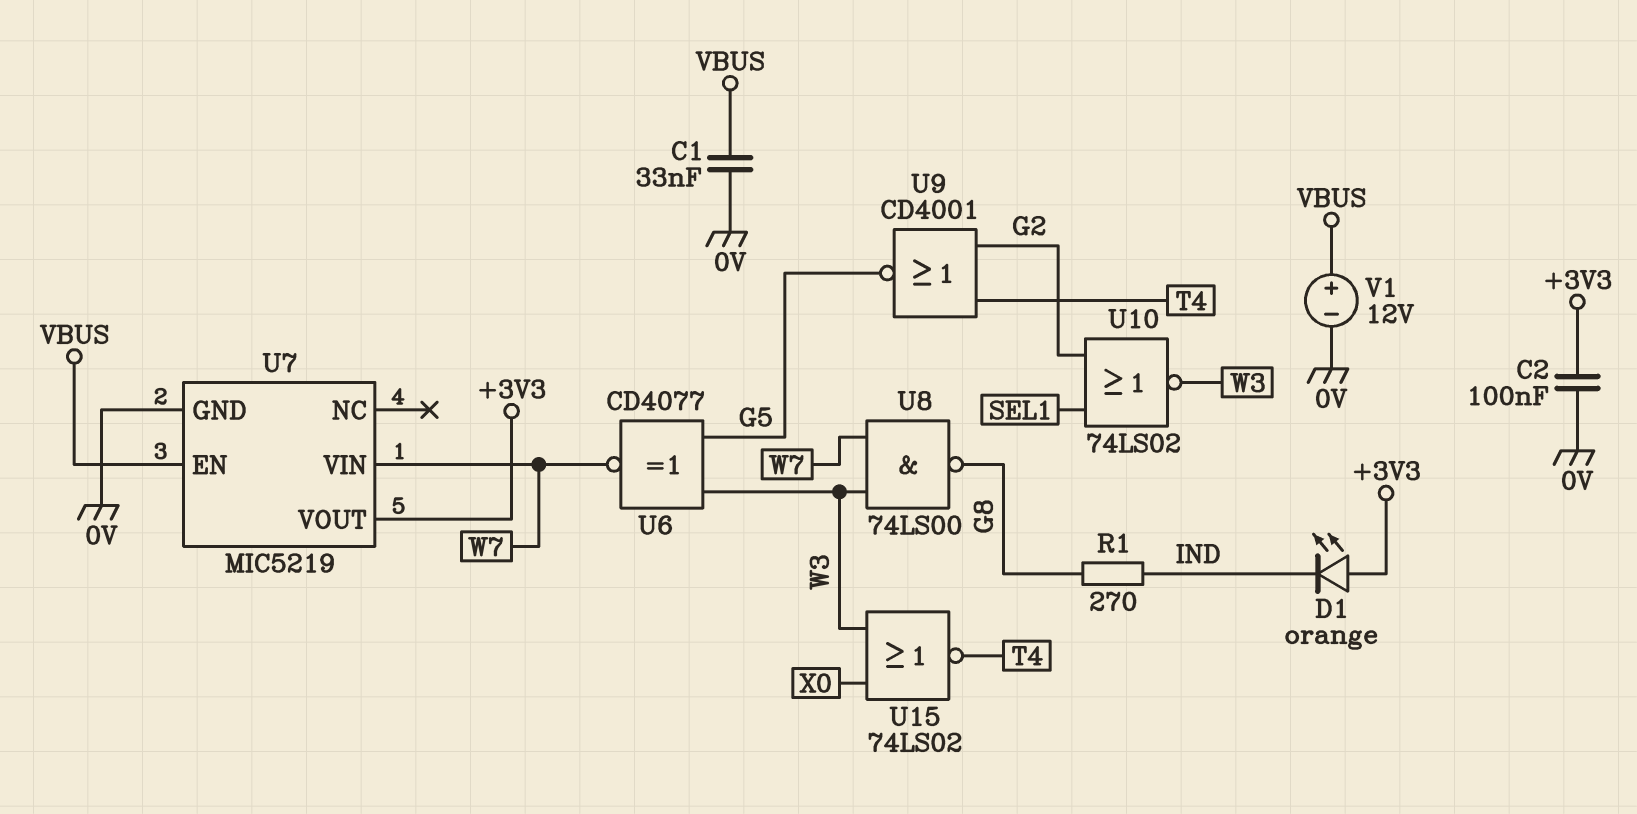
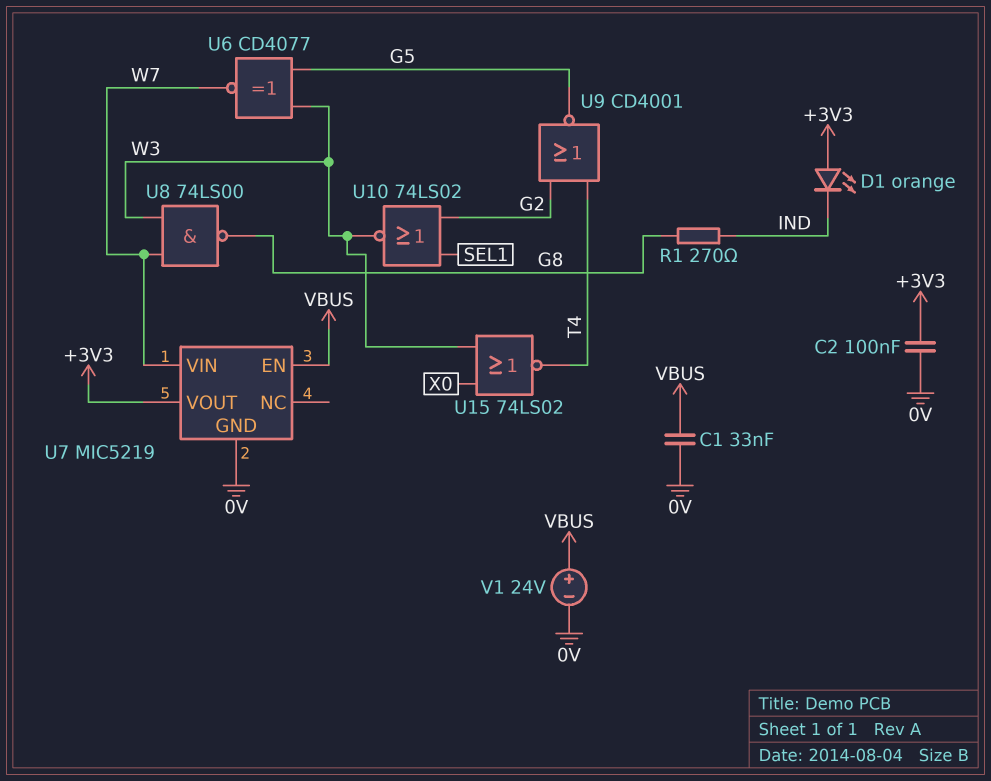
V1: 12V (plus VBUS, minus 0V) -> 24V (plus VBUS, minus 0V)

